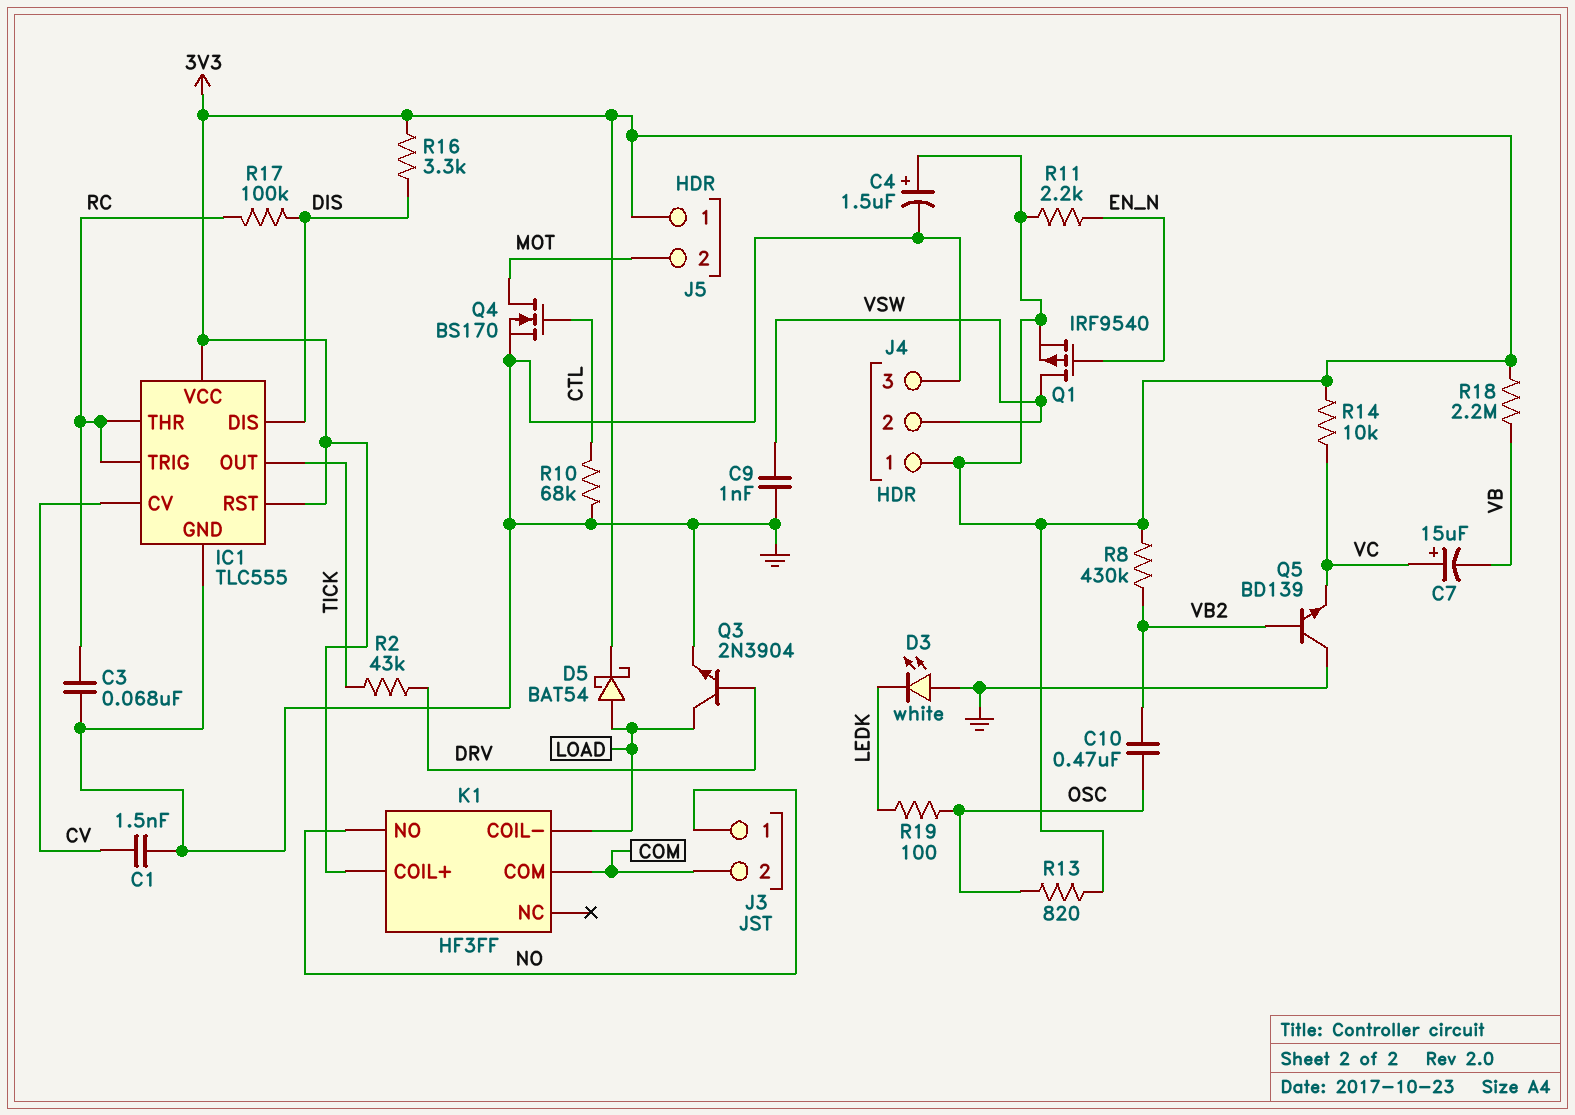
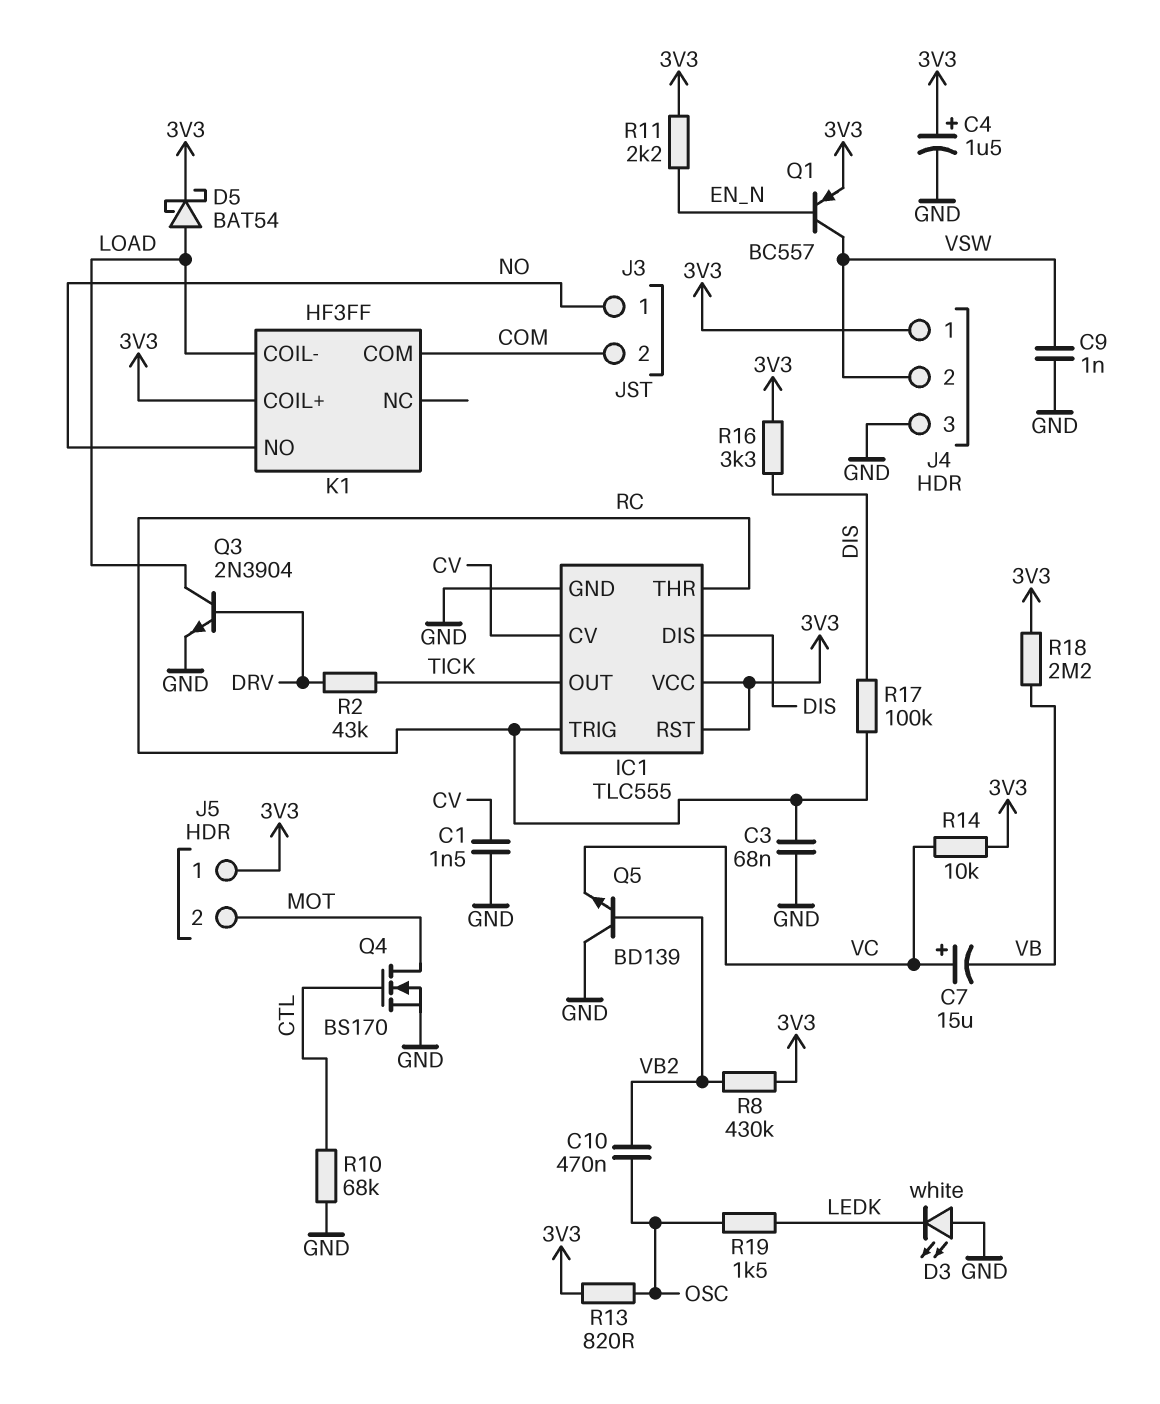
Q1: PMOS IRF9540 (G EN_N, D VSW, S 3V3) -> PNP BC557 (B EN_N, C VSW, E 3V3)
R19: 100 (LEDK, OSC) -> 1.5k (LEDK, OSC)

